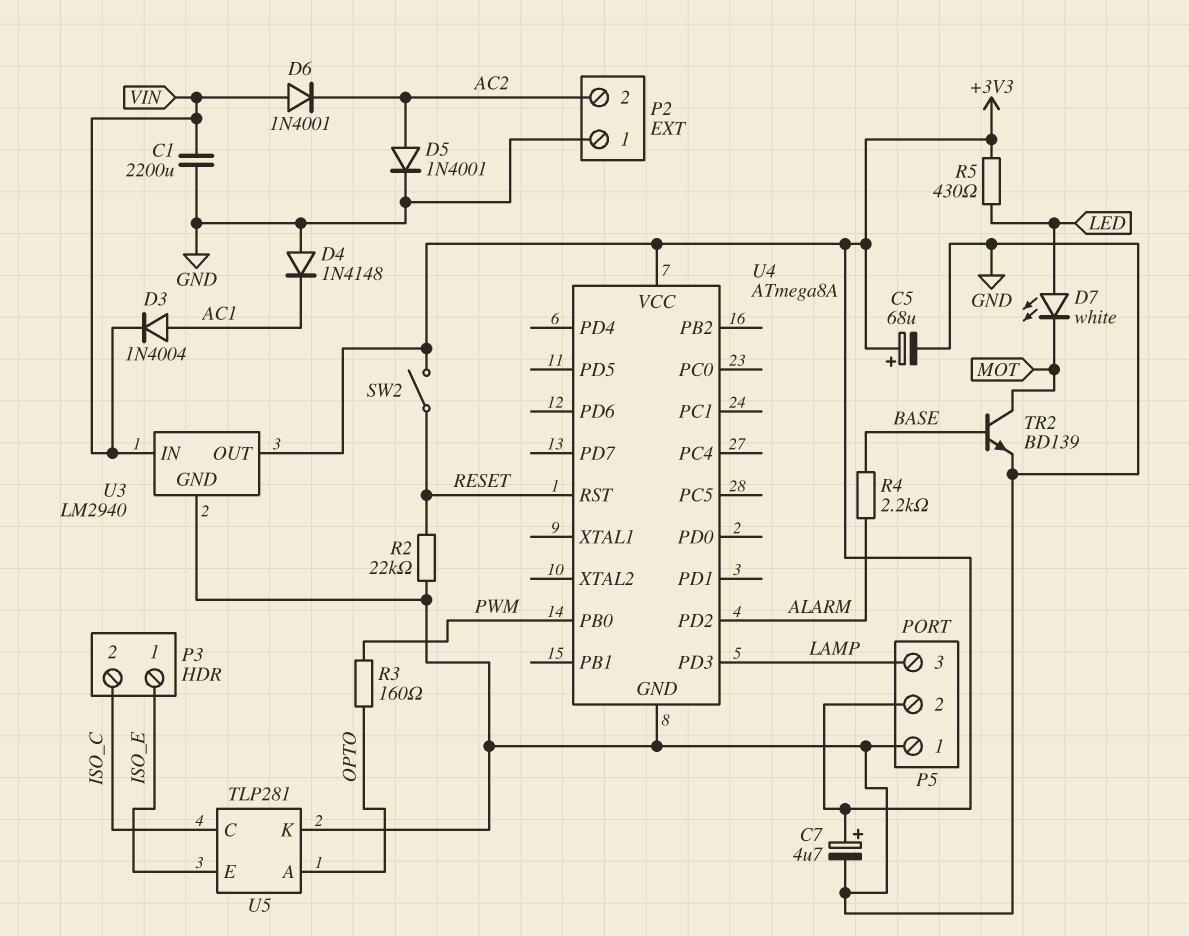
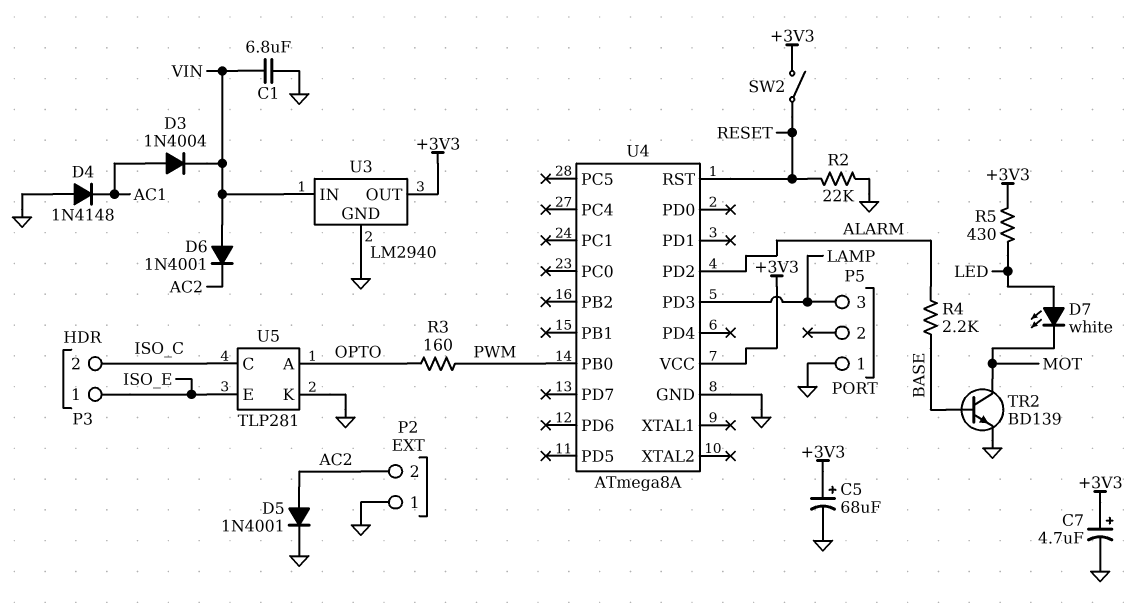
C1: 2200uF (GND, VIN) -> 6.8uF (GND, VIN)
P5 pin 2: +3V3 -> none

